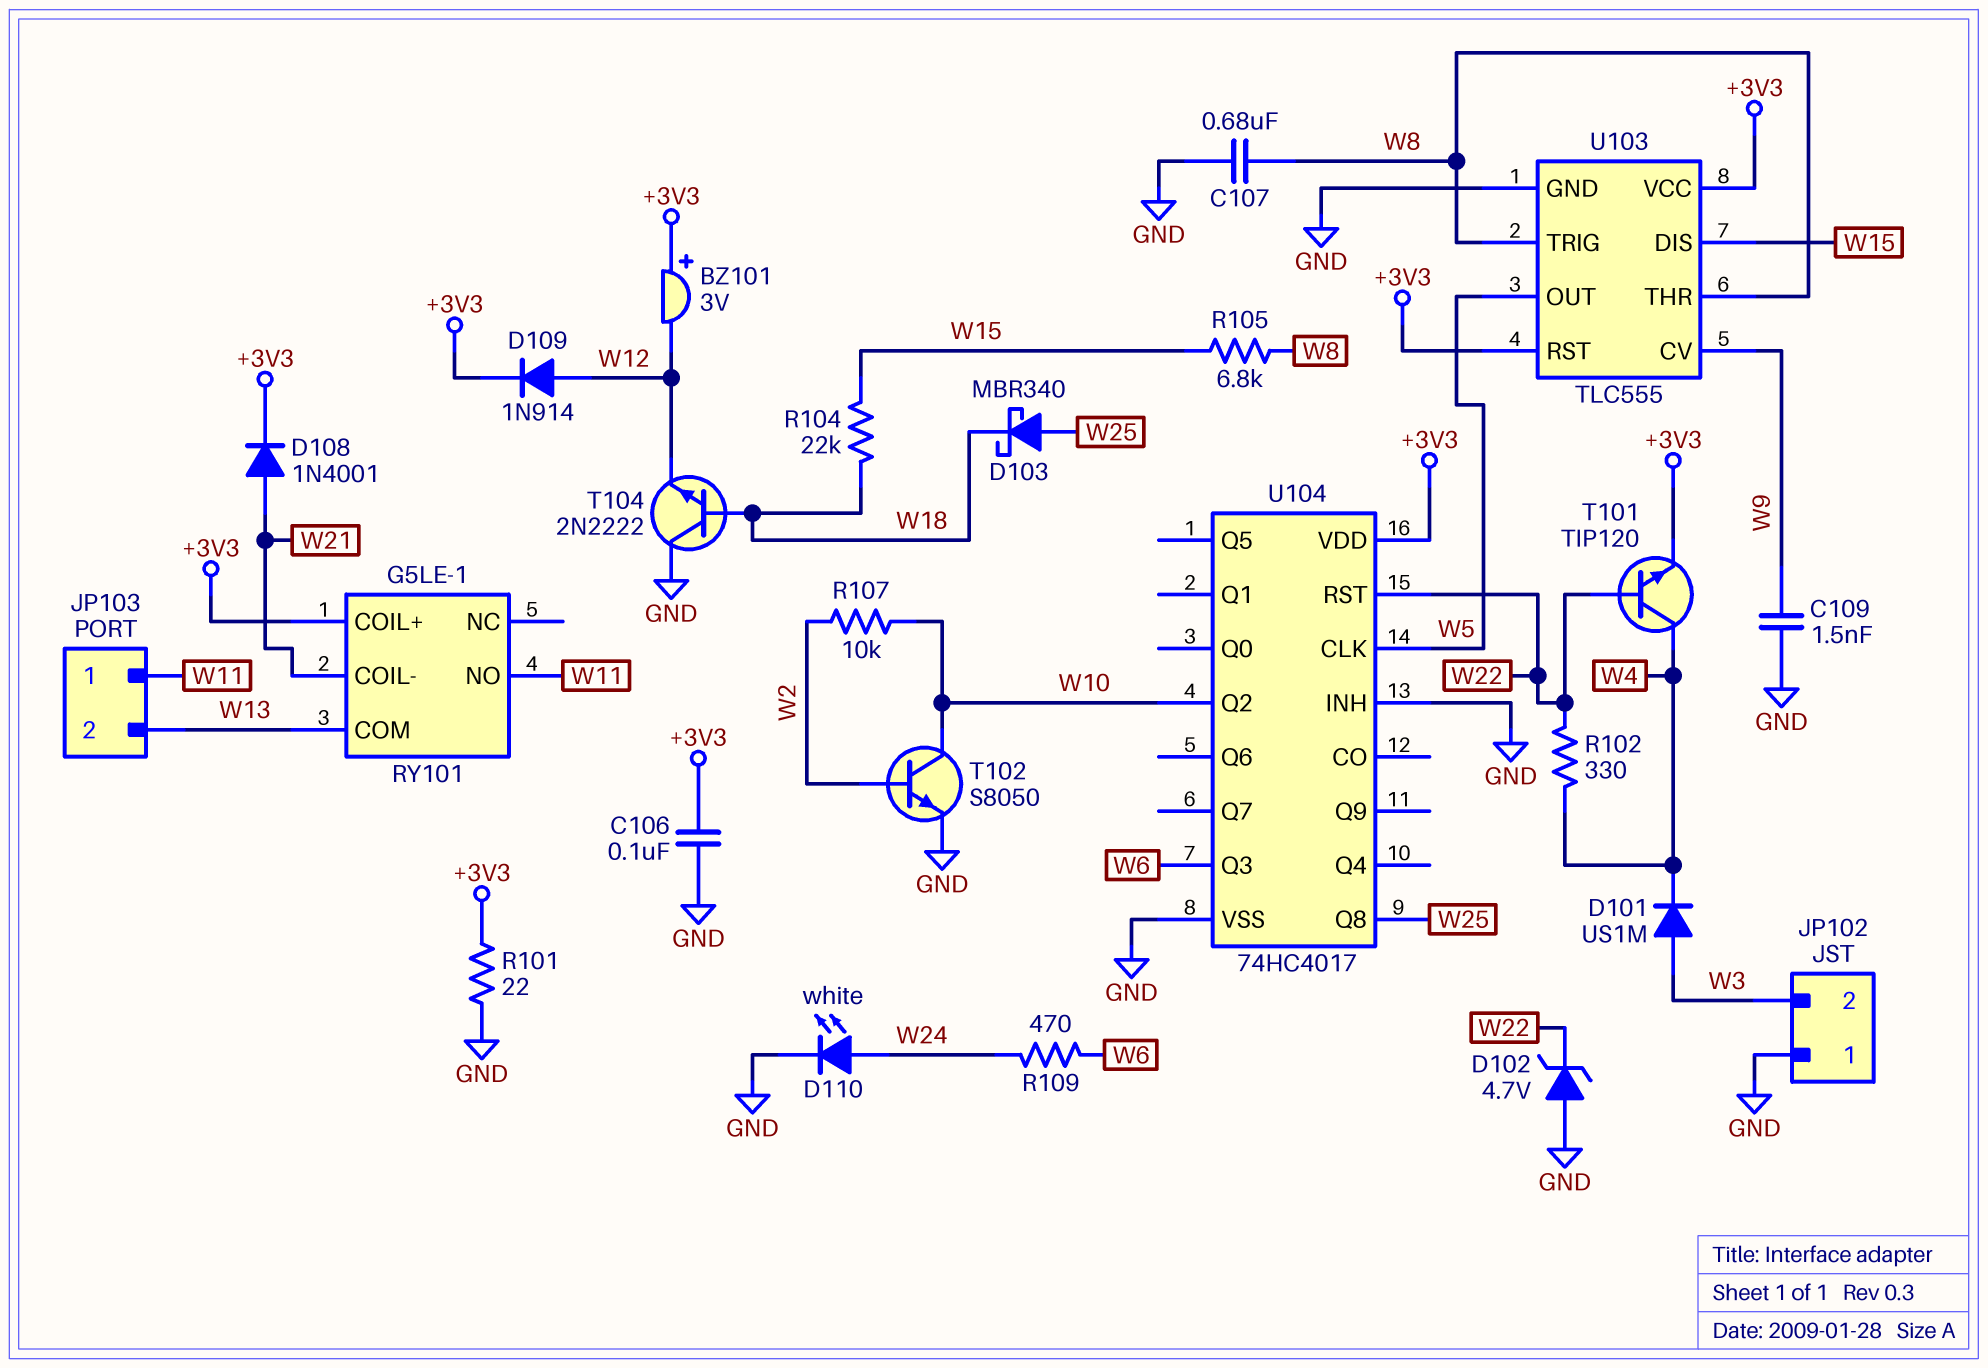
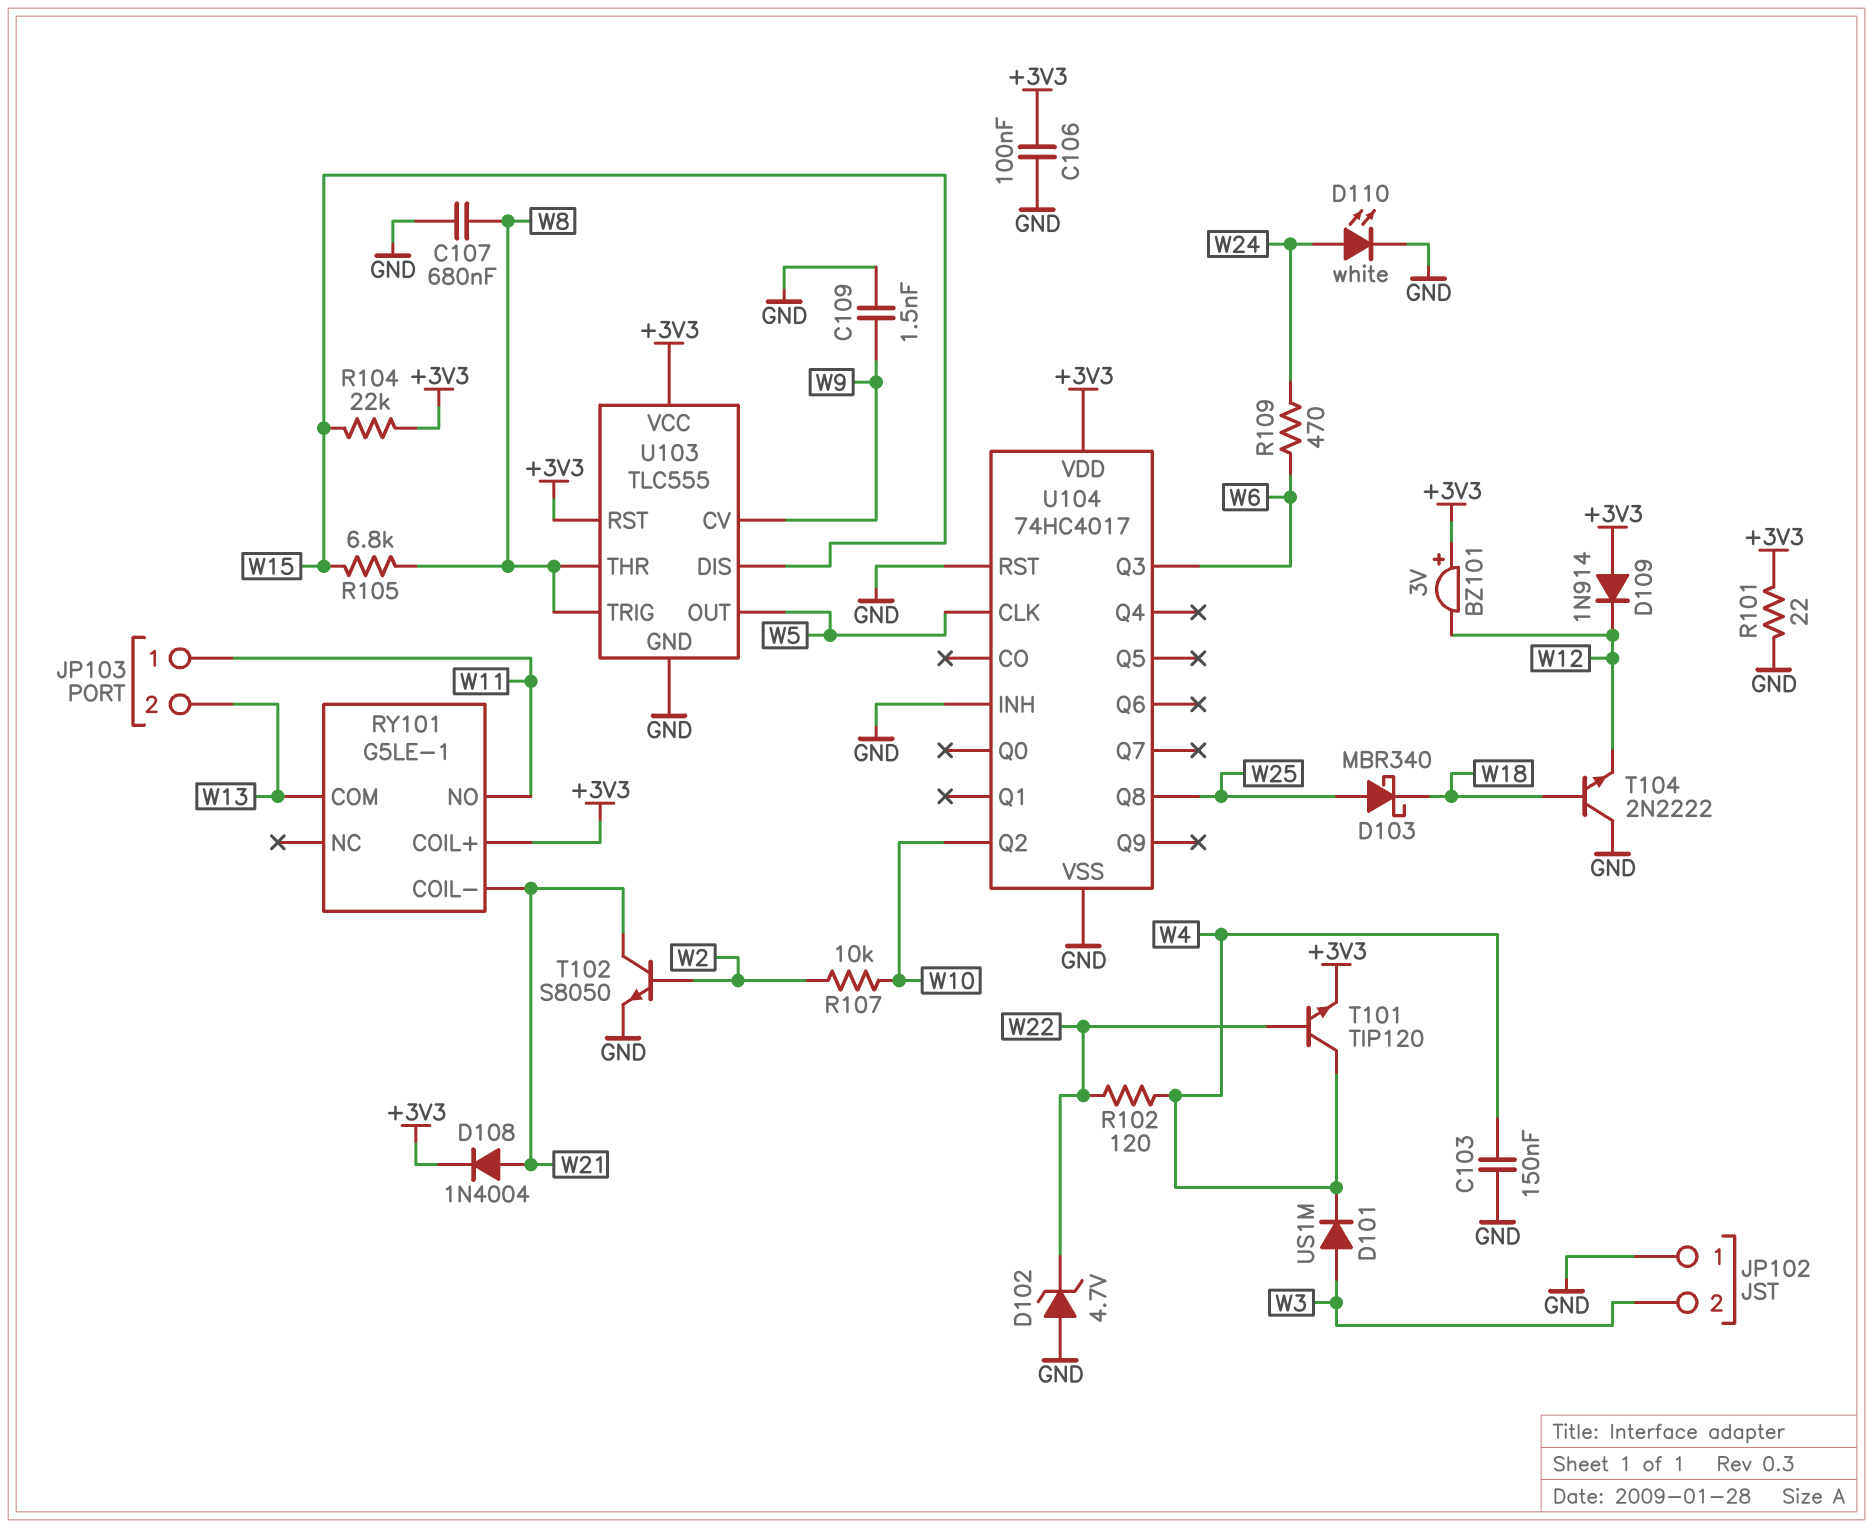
C103: none -> 150nF (GND, W4)
D108: diode 1N4001 (A W21, K +3V3) -> diode 1N4004 (A W21, K +3V3)
D109: diode 1N914 (A W12, K +3V3) -> diode 1N914 (A +3V3, K W12)
R102: 330 (W4, W22) -> 120 (W4, W22)
R104: 22k (W15, W18) -> 22k (+3V3, W15)
T102: NPN S8050 (B W2, C W10, E GND) -> NPN S8050 (B W2, C W21, E GND)
U104 pin RST: W22 -> GND

